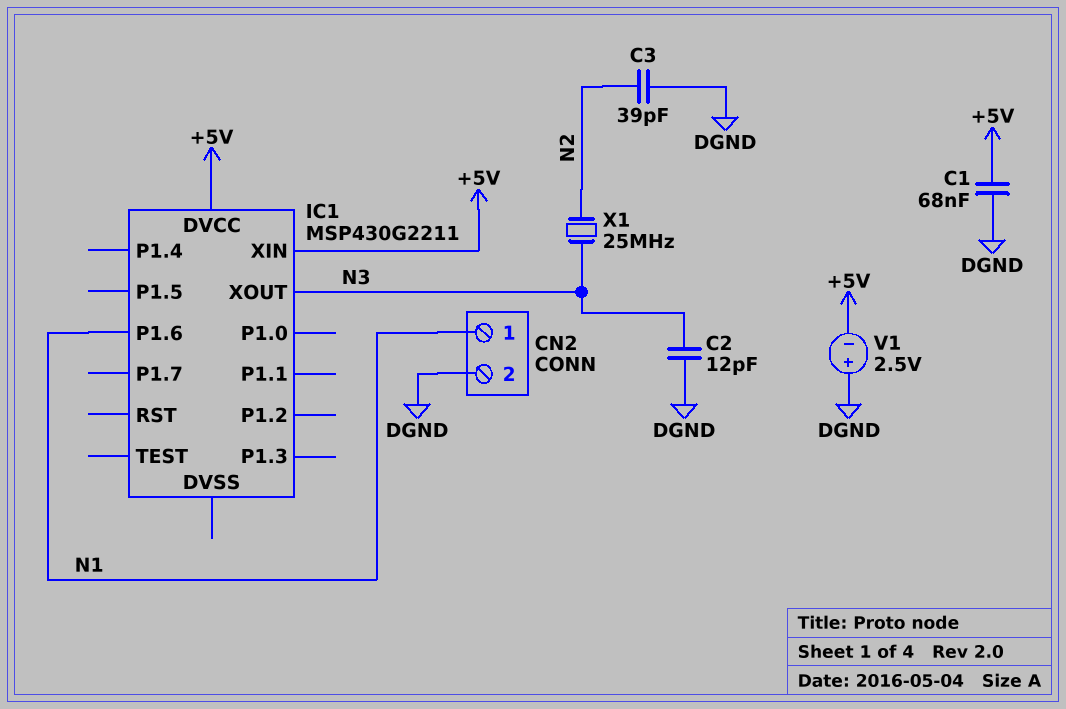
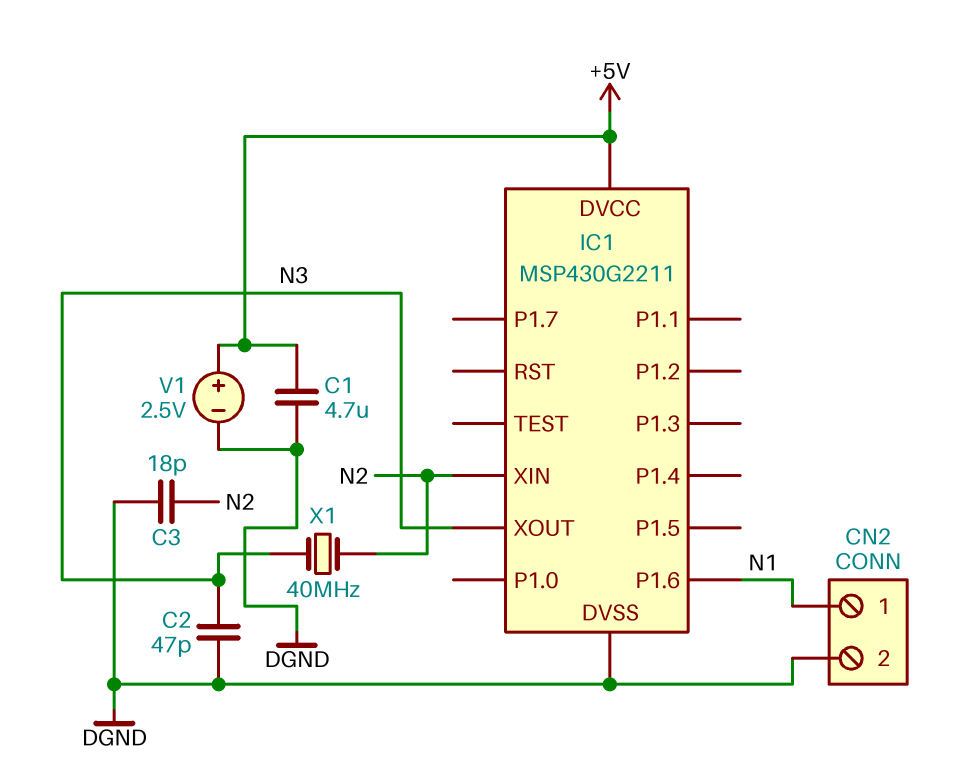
C1: 68nF (+5V, DGND) -> 4.7uF (+5V, DGND)
C2: 12pF (DGND, N3) -> 47pF (DGND, N3)
C3: 39pF (DGND, N2) -> 18pF (DGND, N2)
IC1 pin DVSS: none -> DGND
IC1 pin XIN: +5V -> N2
V1: 2.5V (plus DGND, minus +5V) -> 2.5V (plus +5V, minus DGND)
X1: 25MHz (N2, N3) -> 40MHz (N2, N3)

